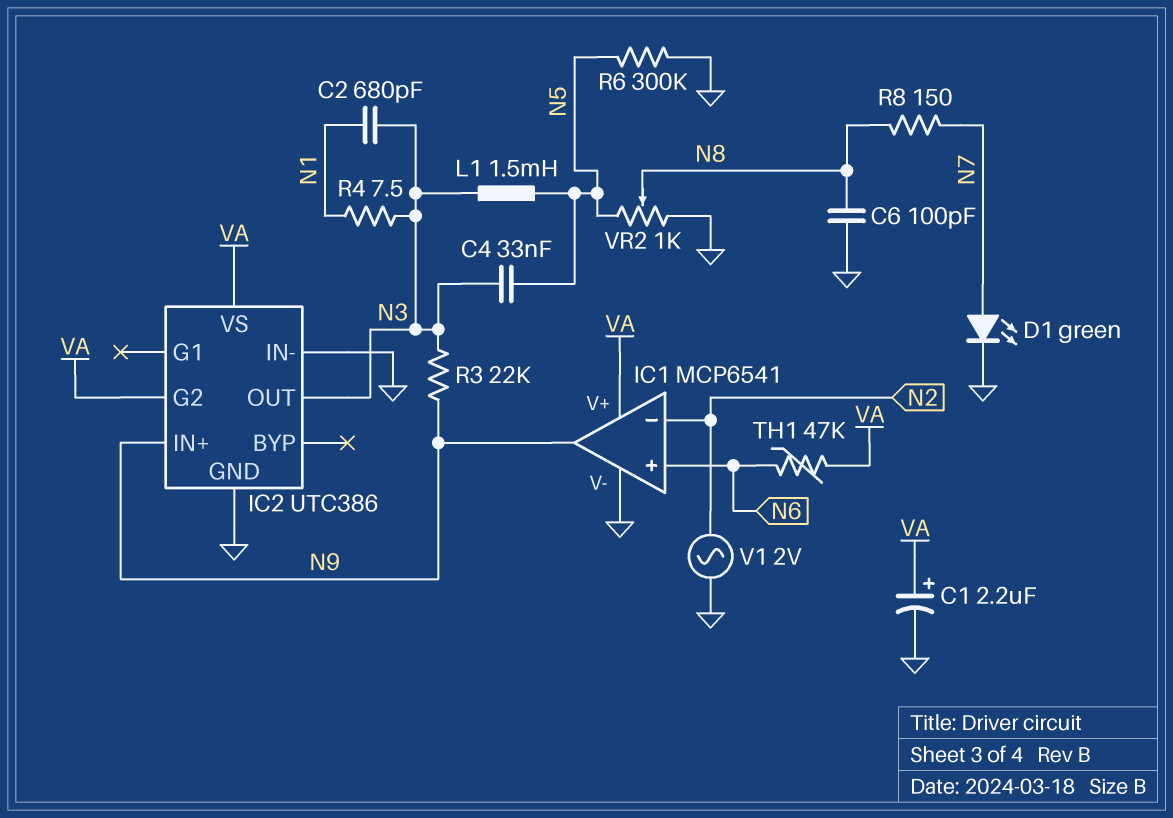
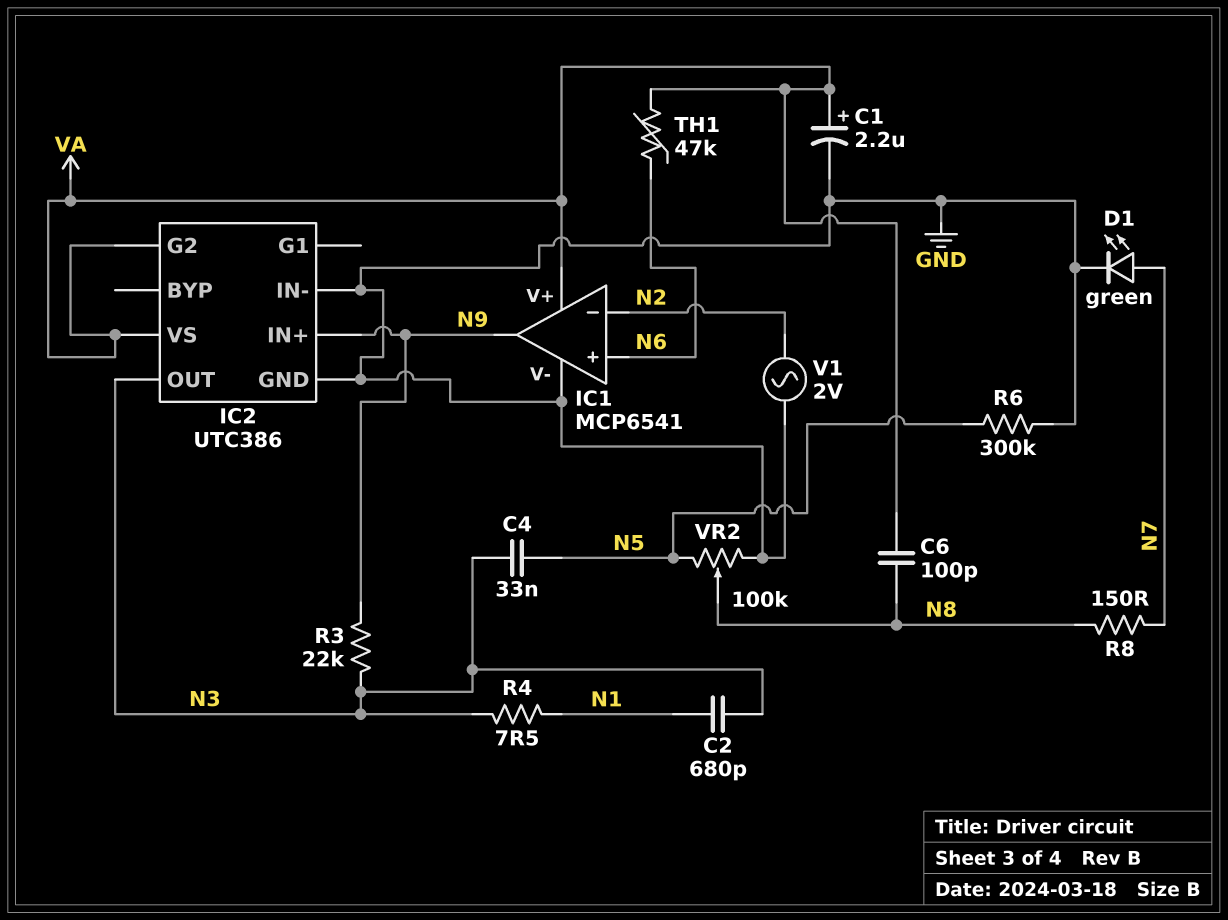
C6: 100pF (GND, N8) -> 100pF (N8, VA)
L1: 1.5mH (N3, N5) -> none
VR2: 1k (GND, N5, wiper N8) -> 100k (GND, N5, wiper N8)

